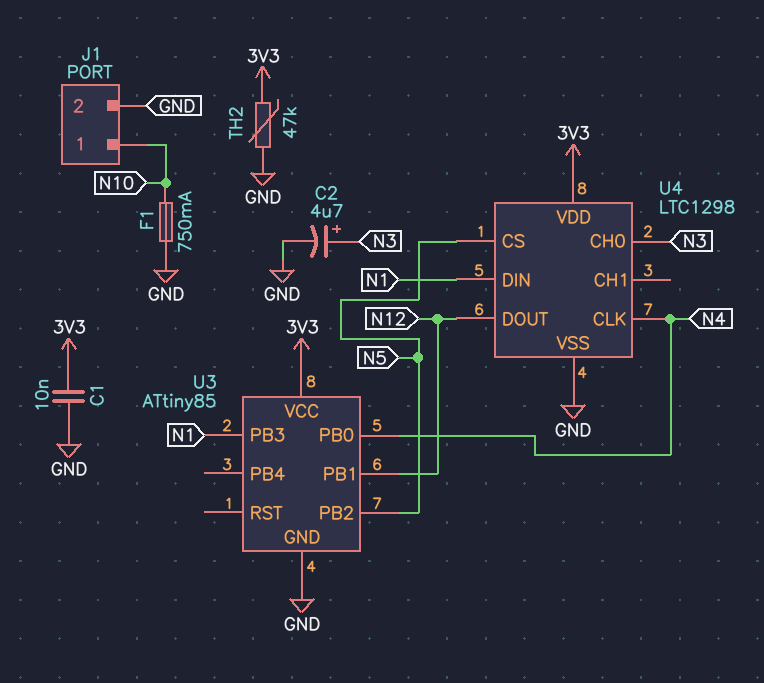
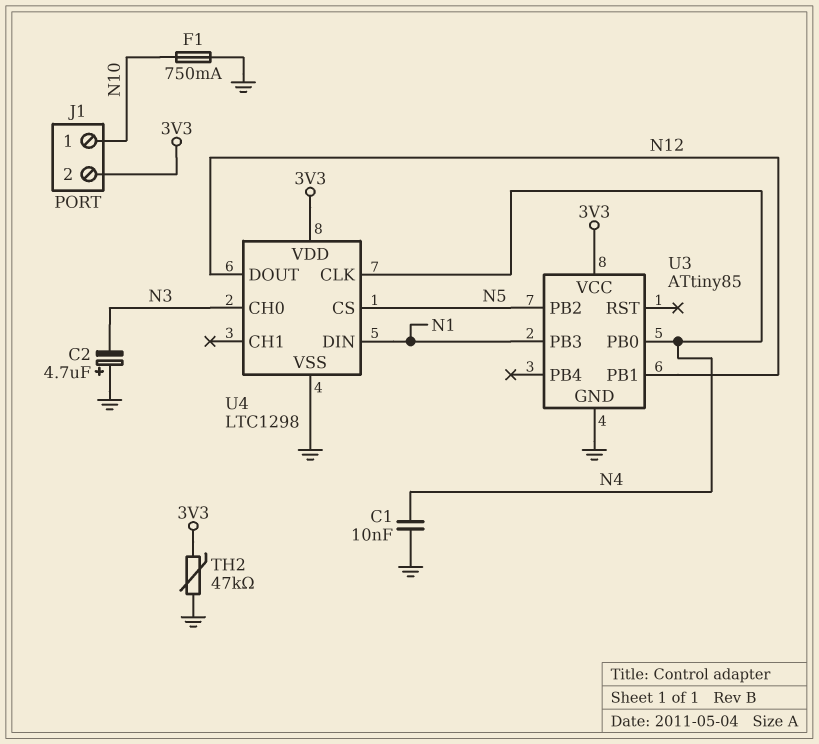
C1: 10nF (3V3, GND) -> 10nF (GND, N4)
C2: 4.7uF (plus N3, minus GND) -> 4.7uF (plus GND, minus N3)
J1 pin 2: GND -> 3V3

